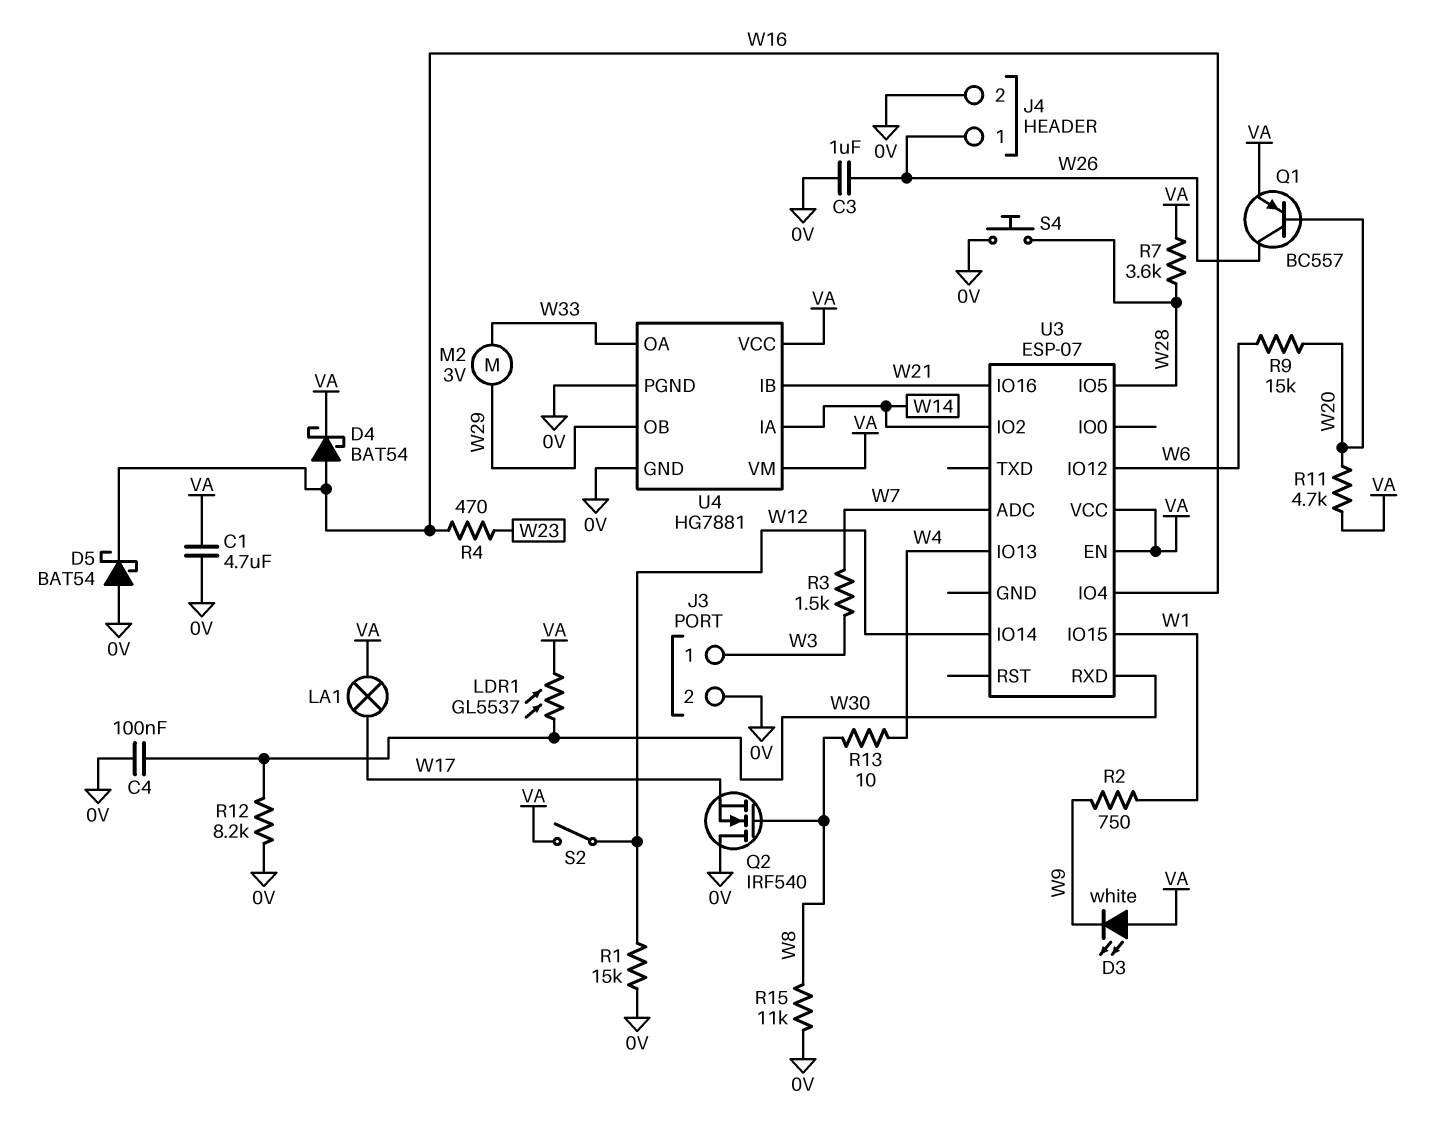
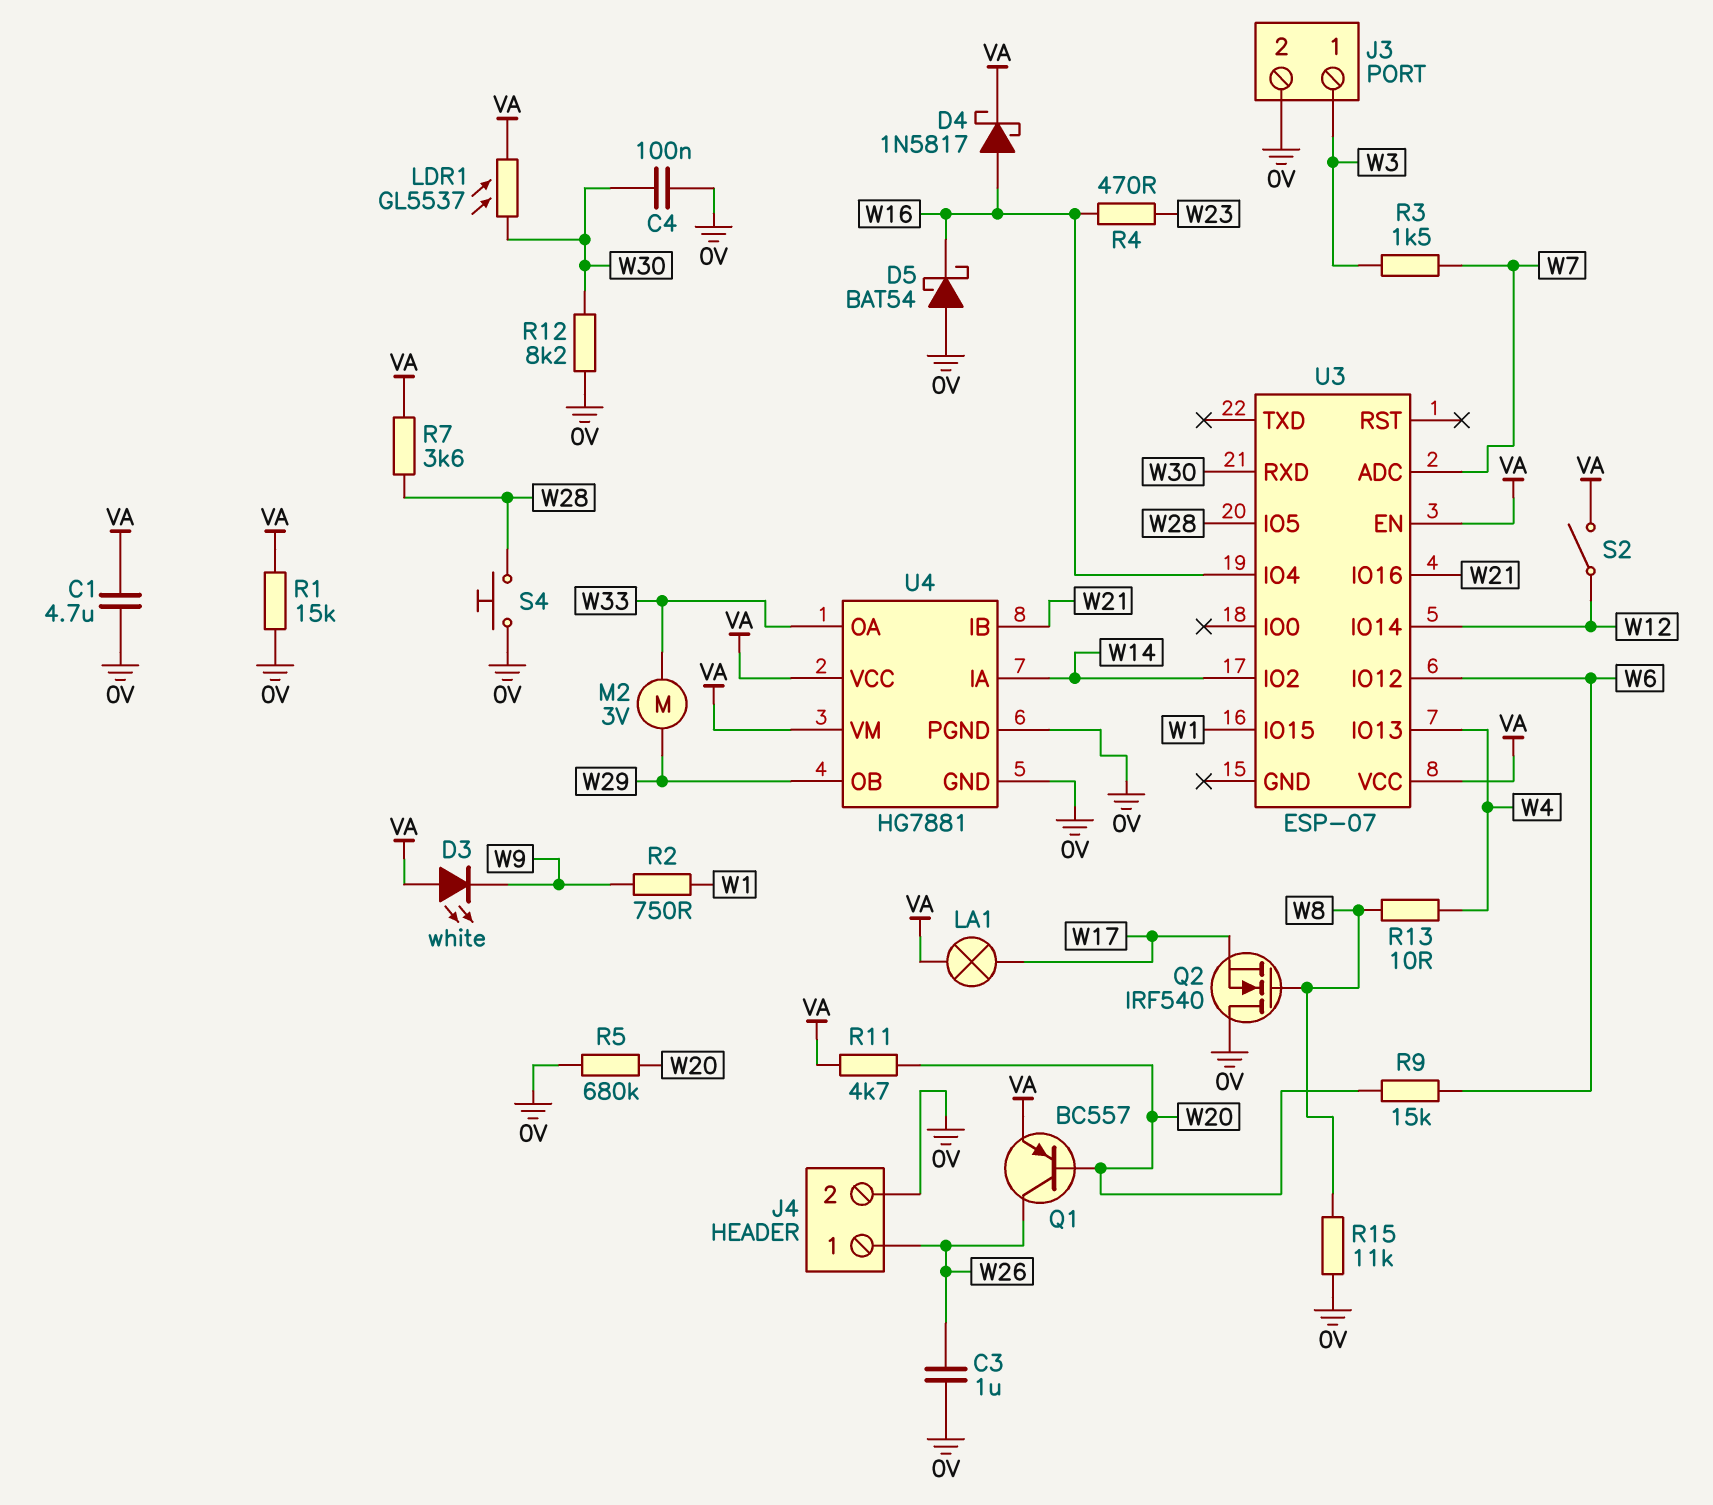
D4: schottky BAT54 (A W16, K VA) -> schottky 1N5817 (A W16, K VA)
R1: 15k (0V, W12) -> 15k (0V, VA)
R5: none -> 680k (0V, W20)

